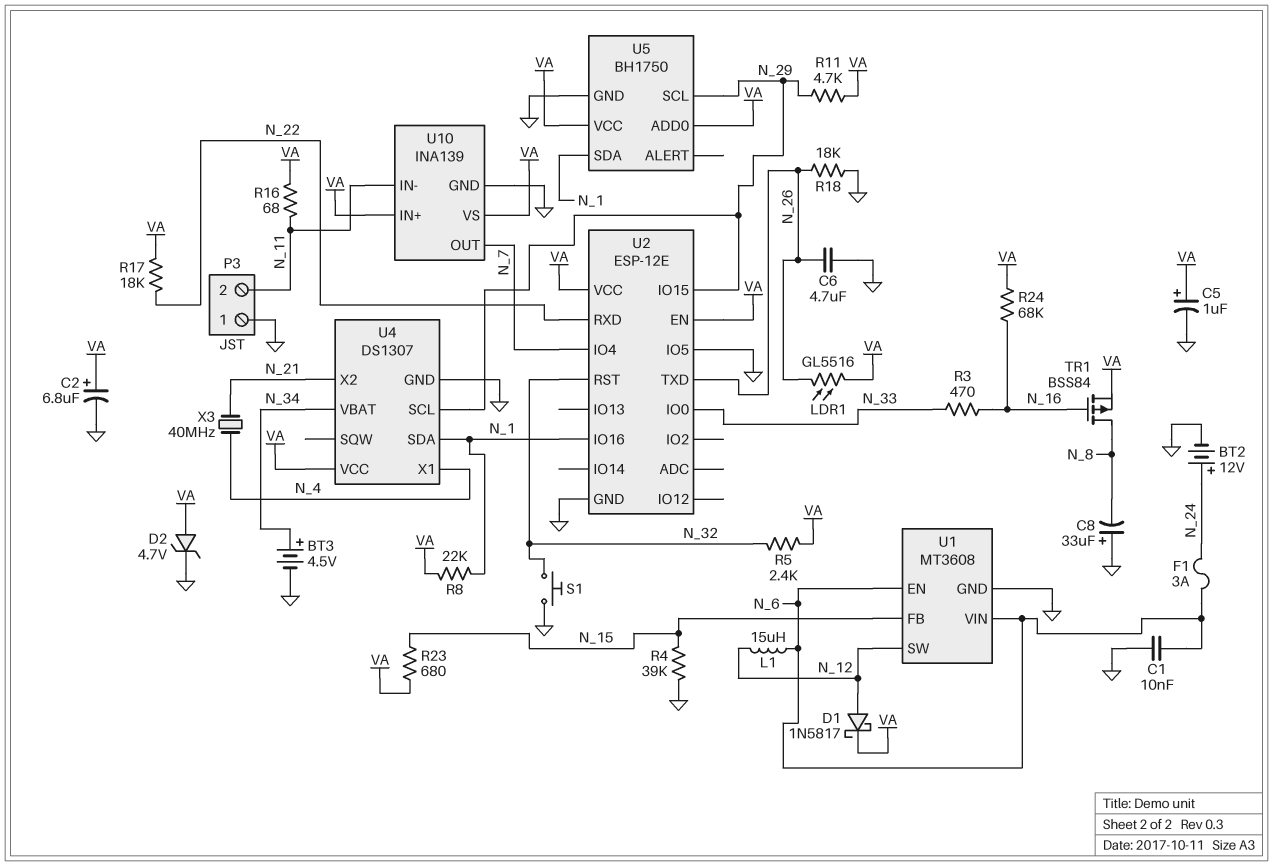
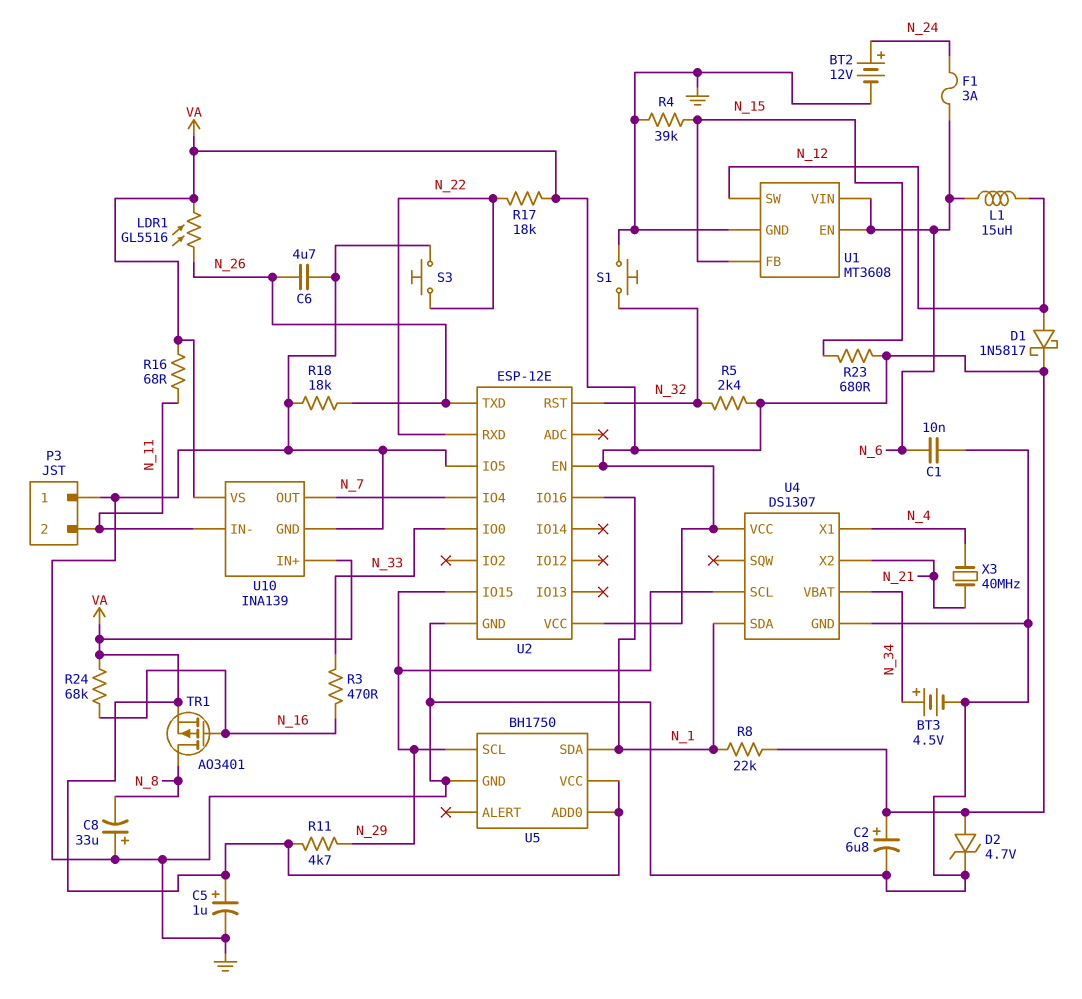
S3: none -> button (GND, N_22)
TR1: PMOS BSS84 (G N_16, D N_8, S VA) -> PMOS AO3401 (G N_16, D N_8, S VA)

